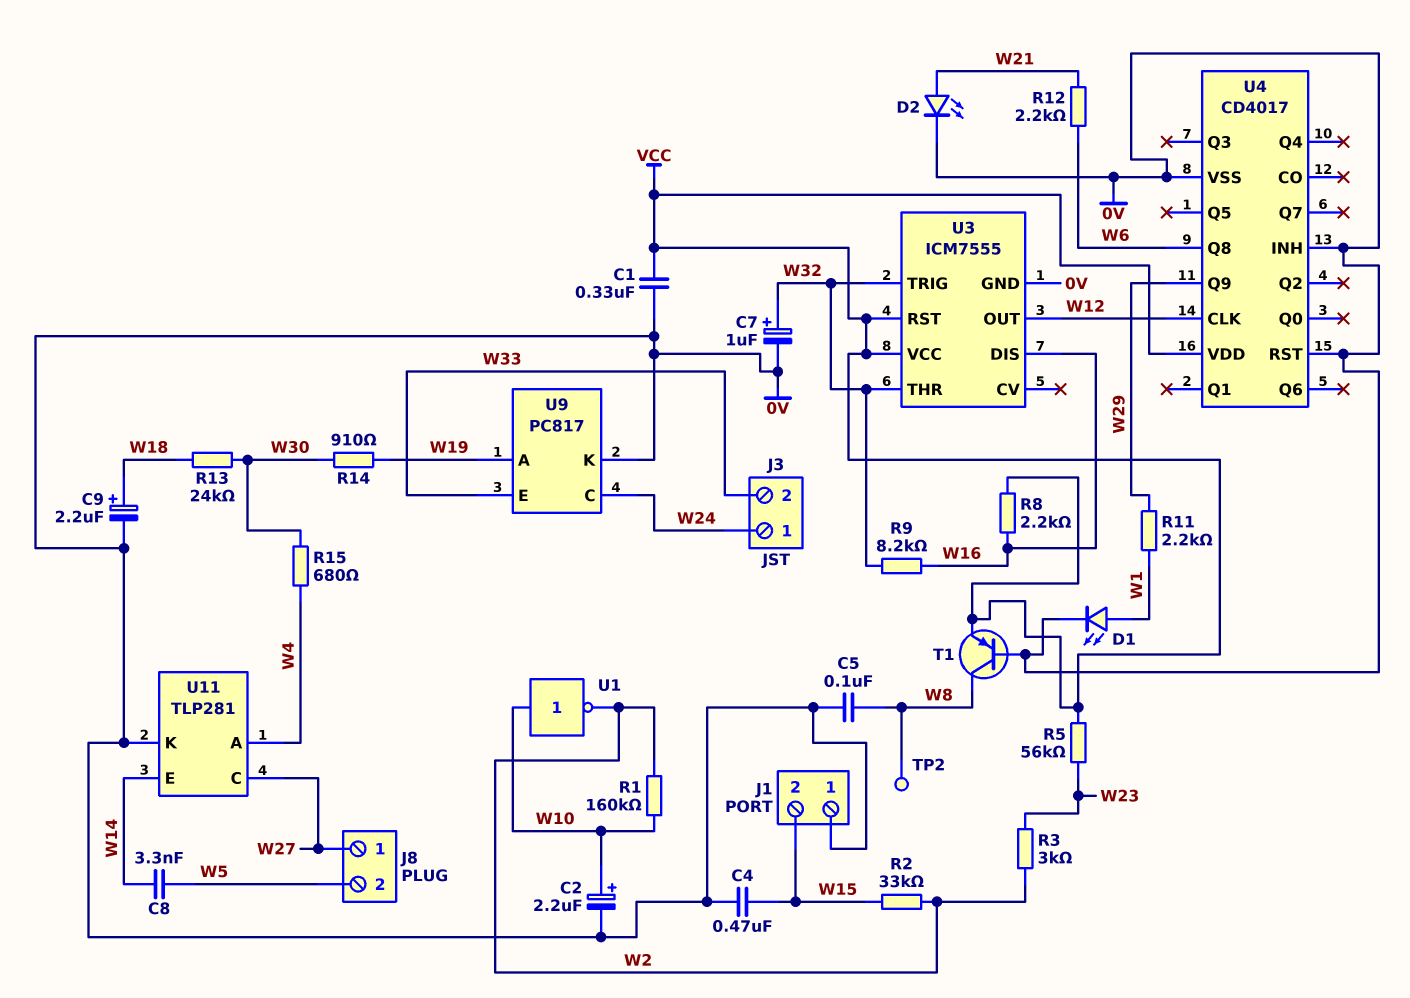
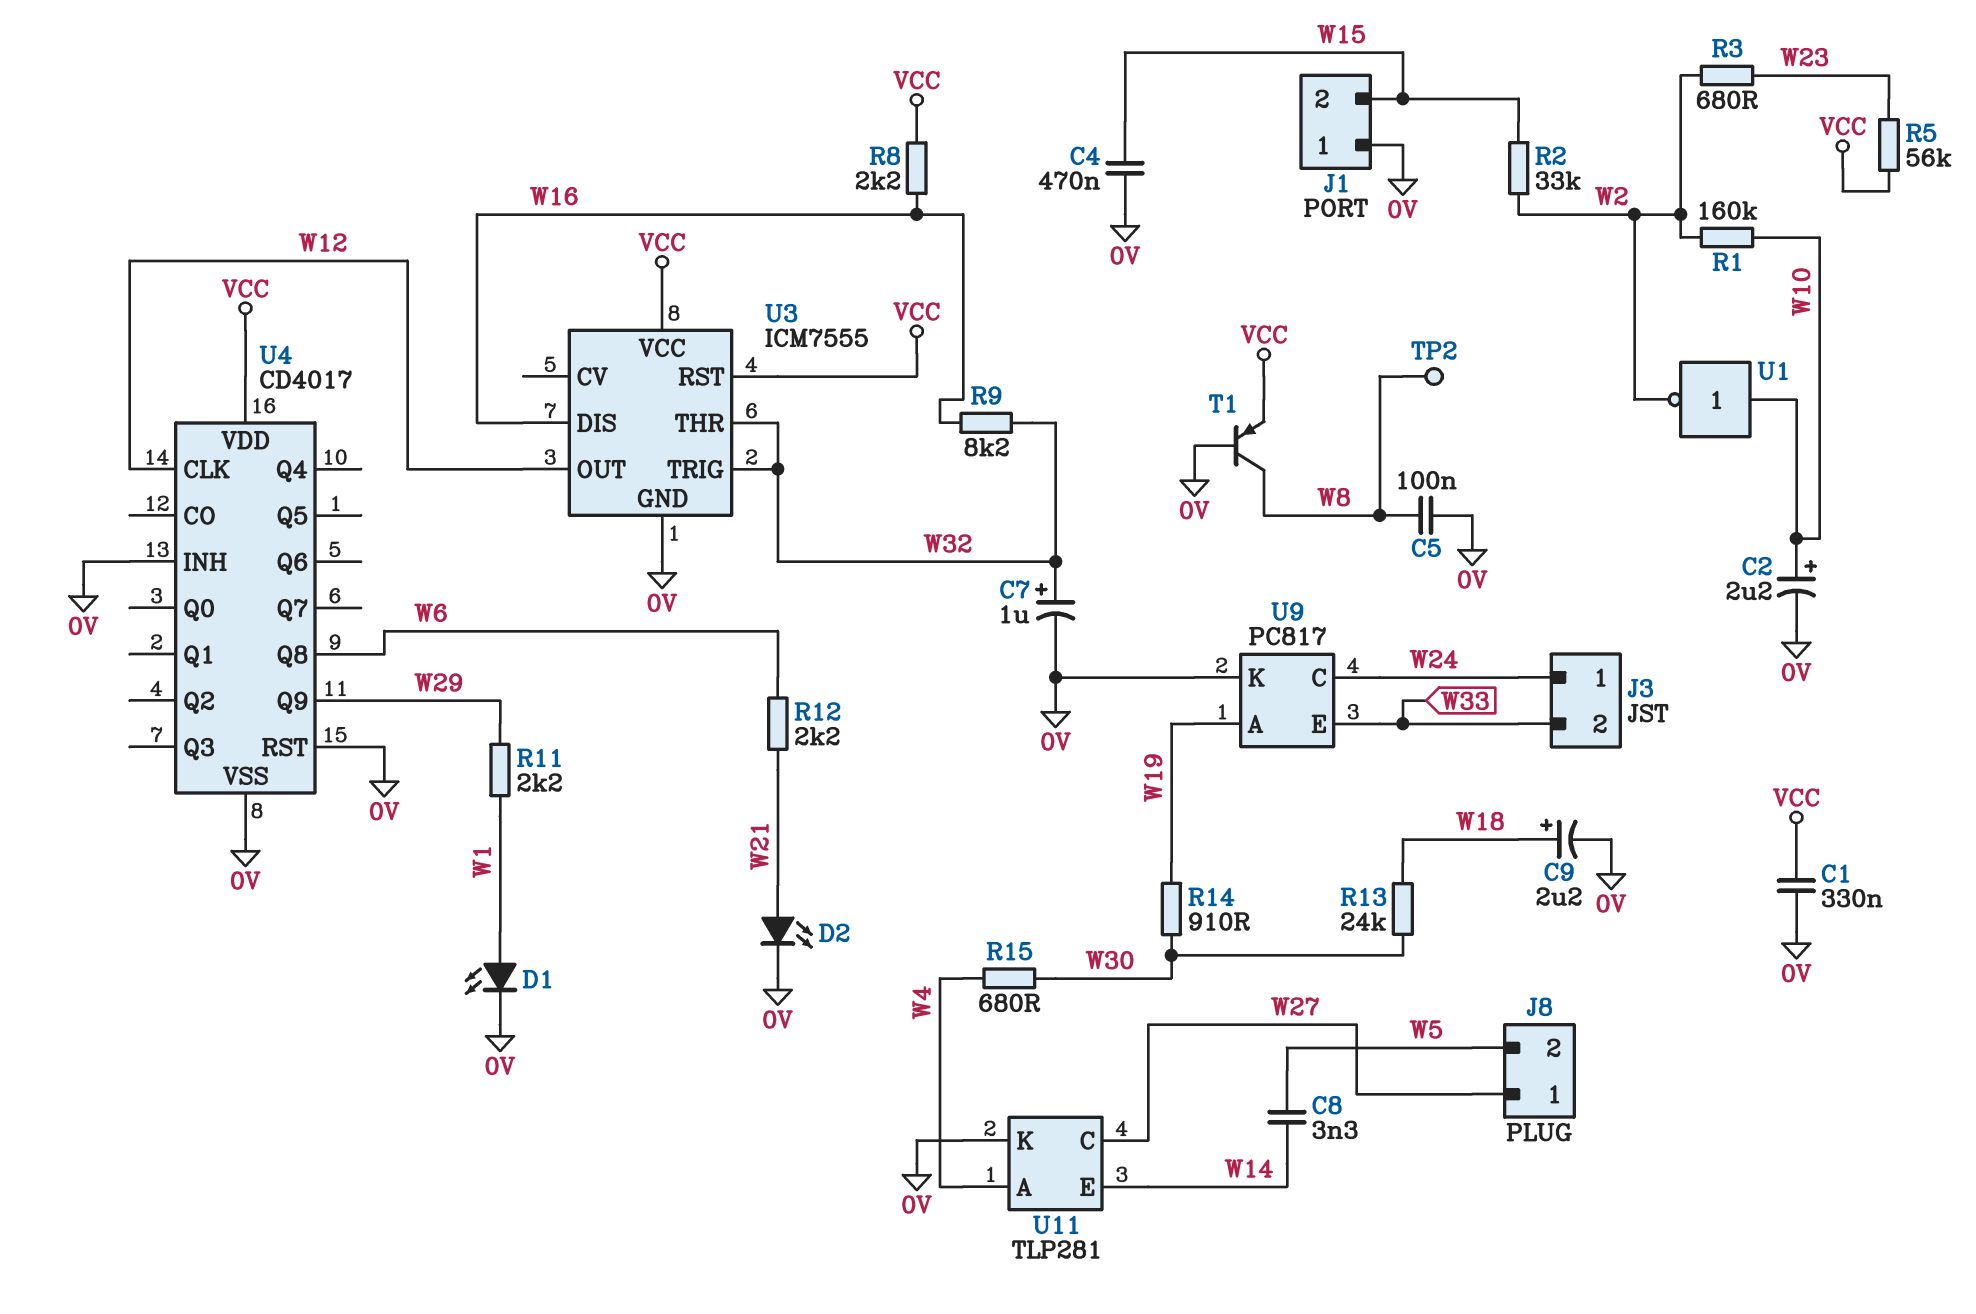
R3: 3k (W2, W23) -> 680 (W2, W23)

